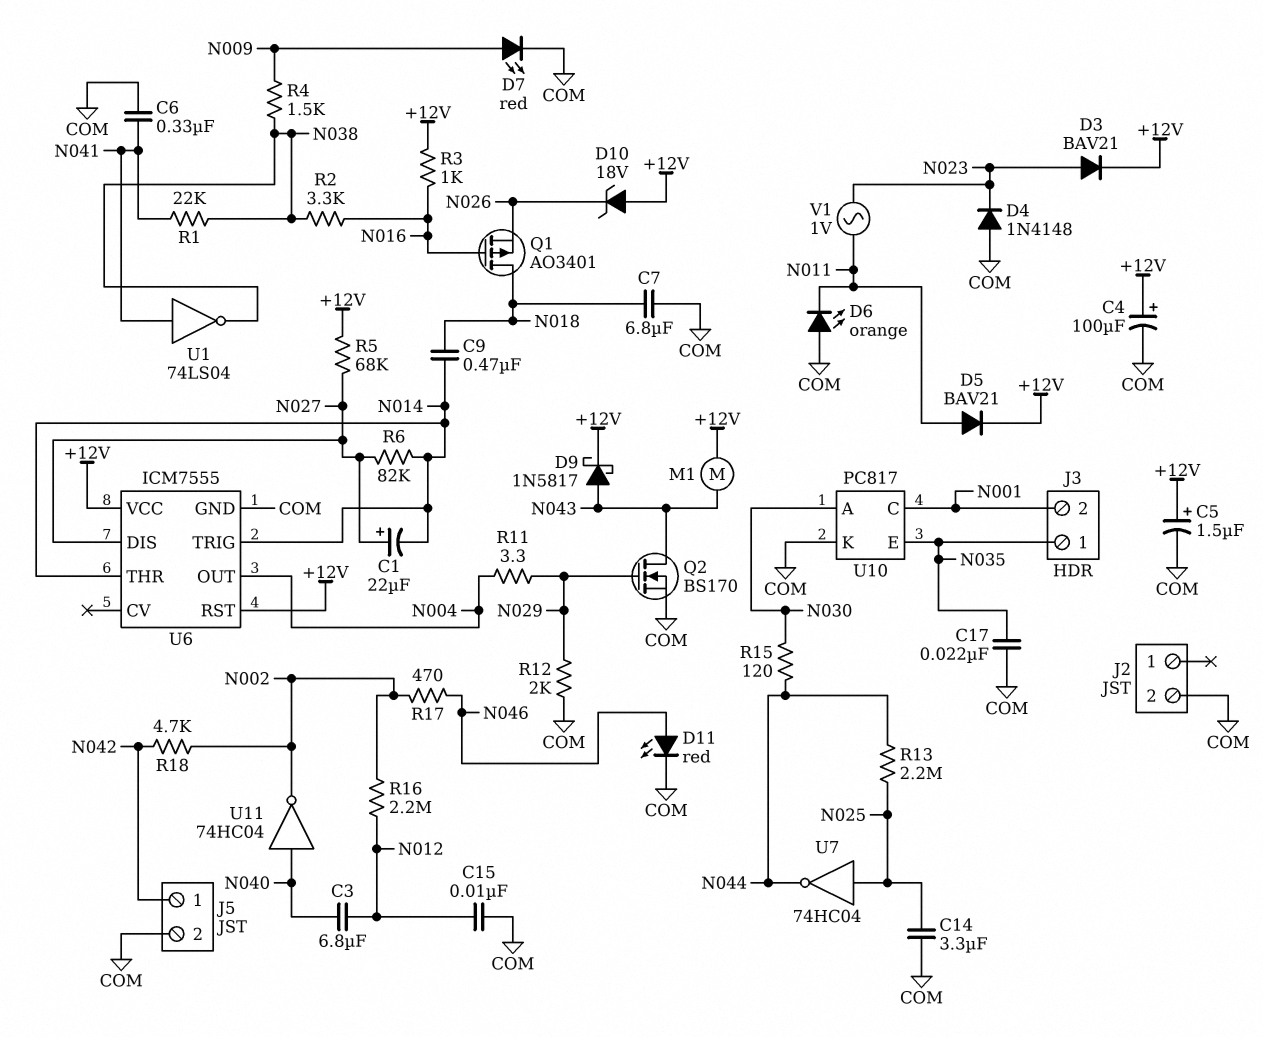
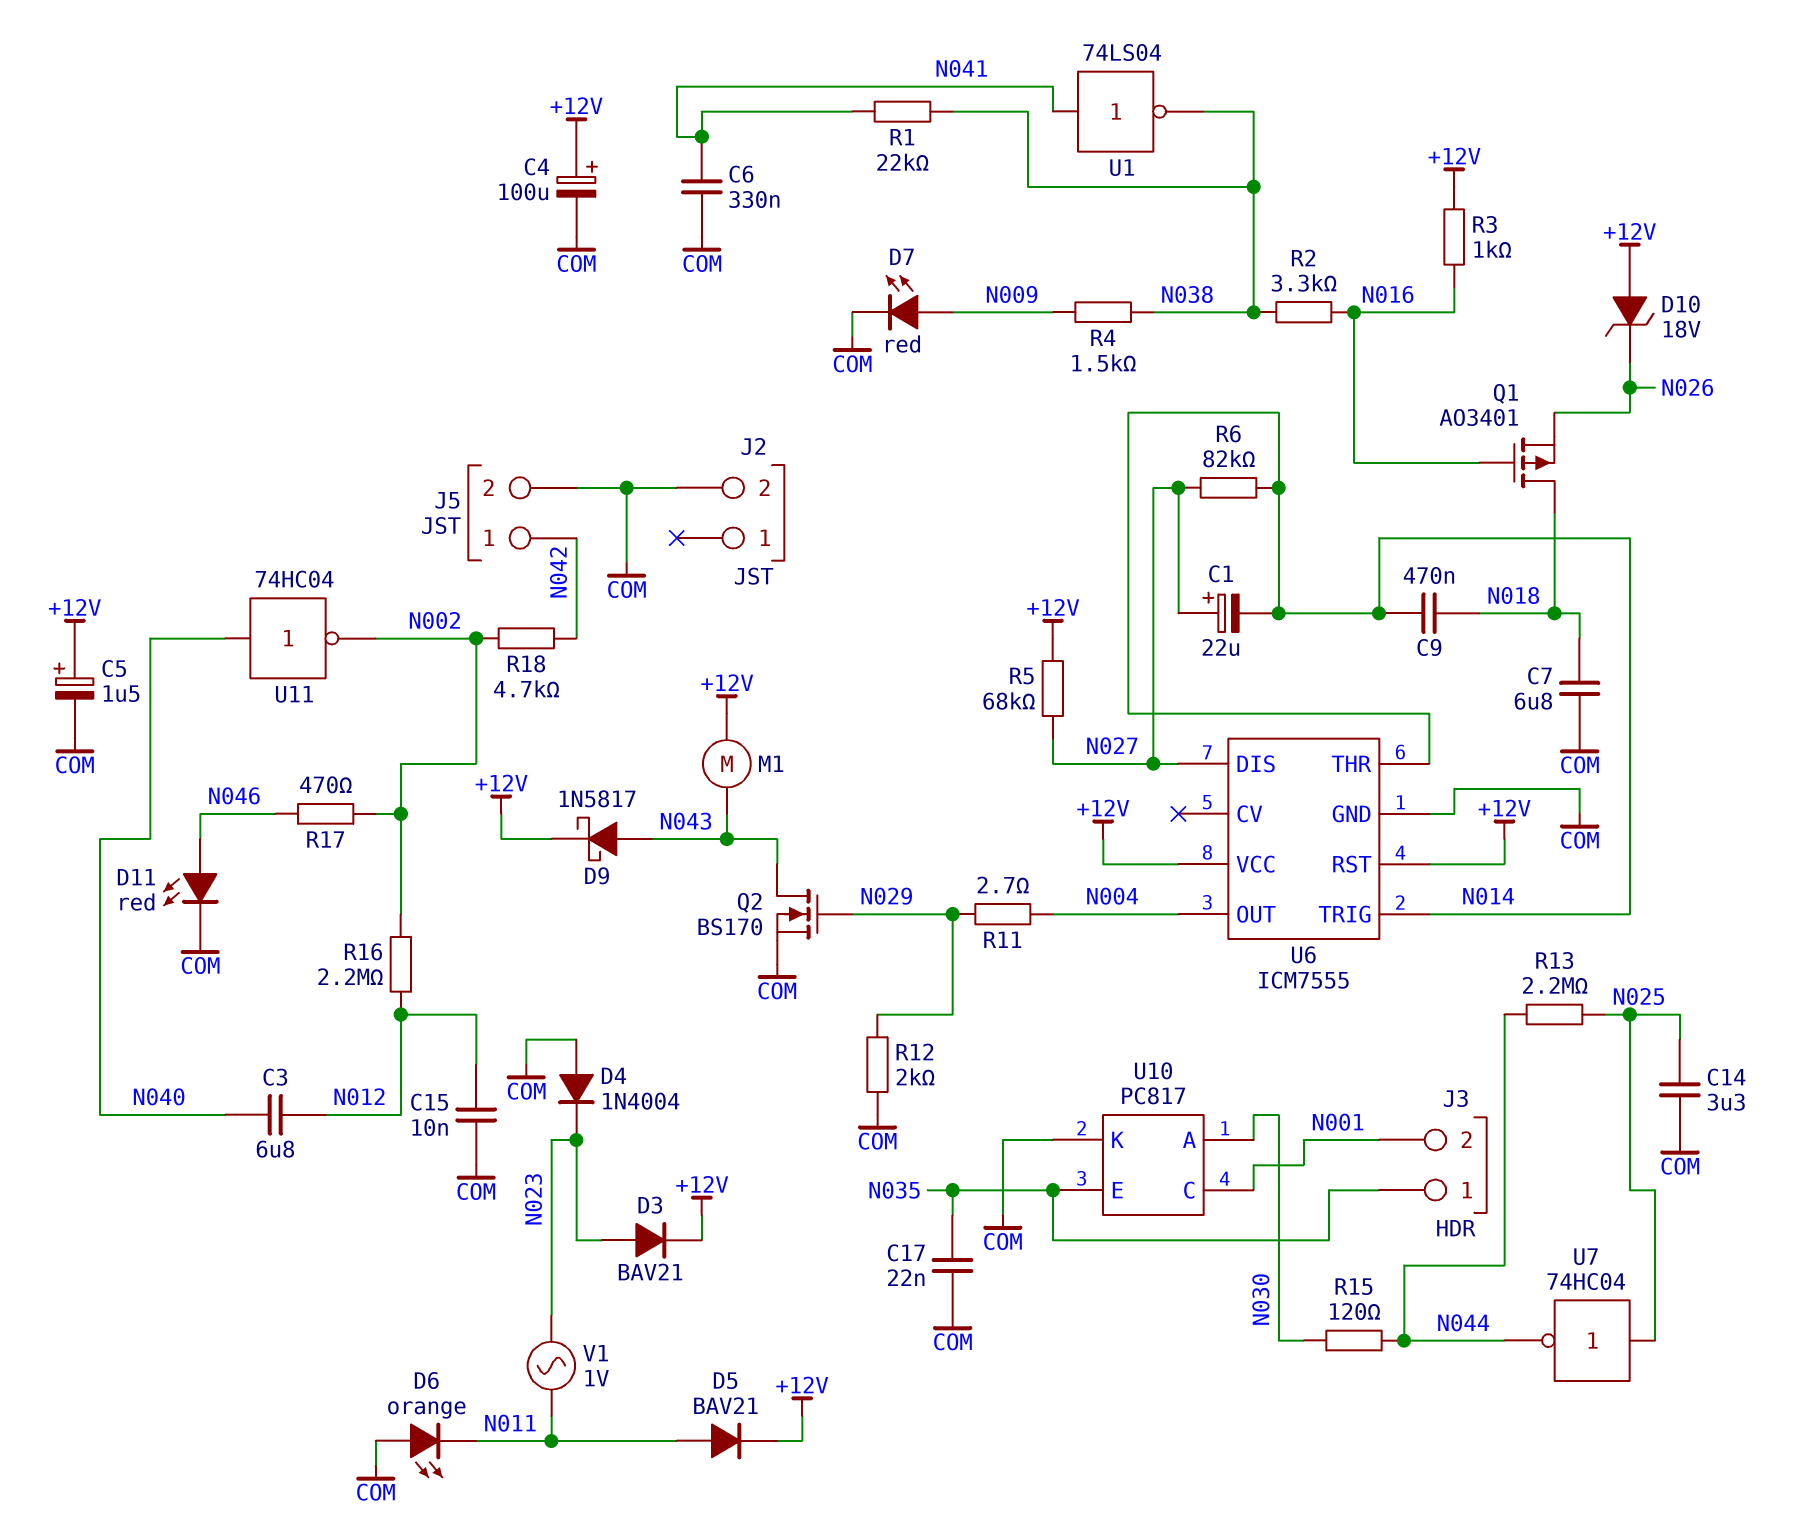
D4: diode 1N4148 (A COM, K N023) -> diode 1N4004 (A COM, K N023)
R11: 3.3 (N004, N029) -> 2.7 (N004, N029)

